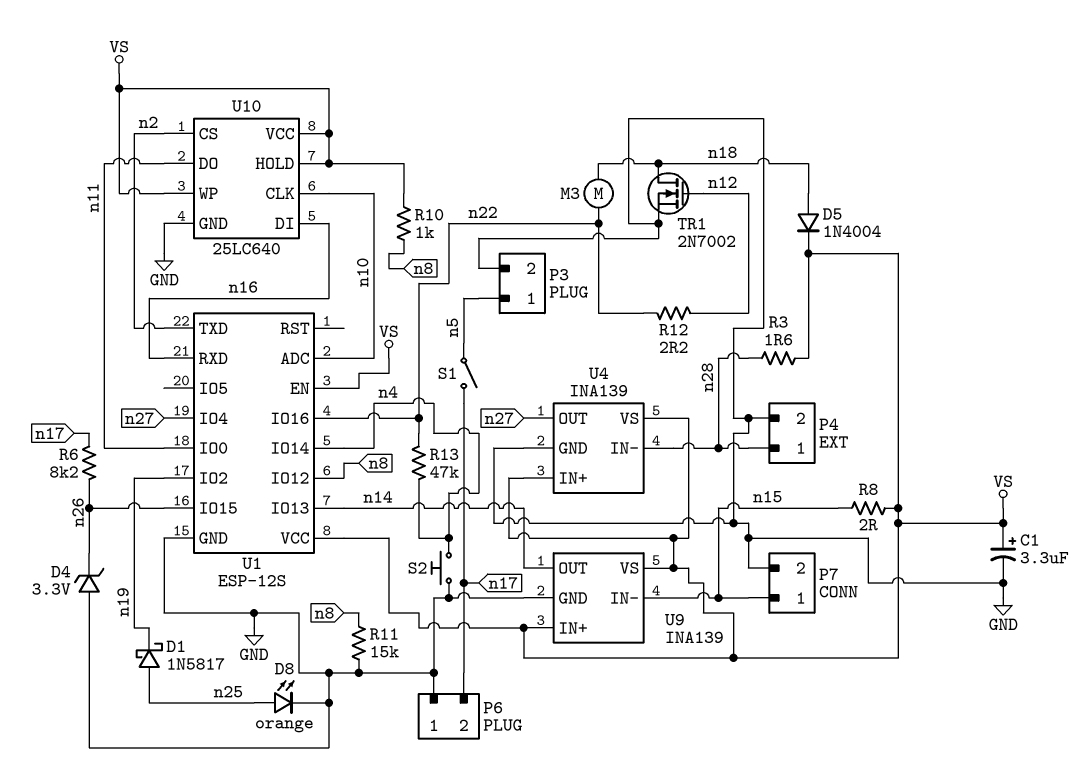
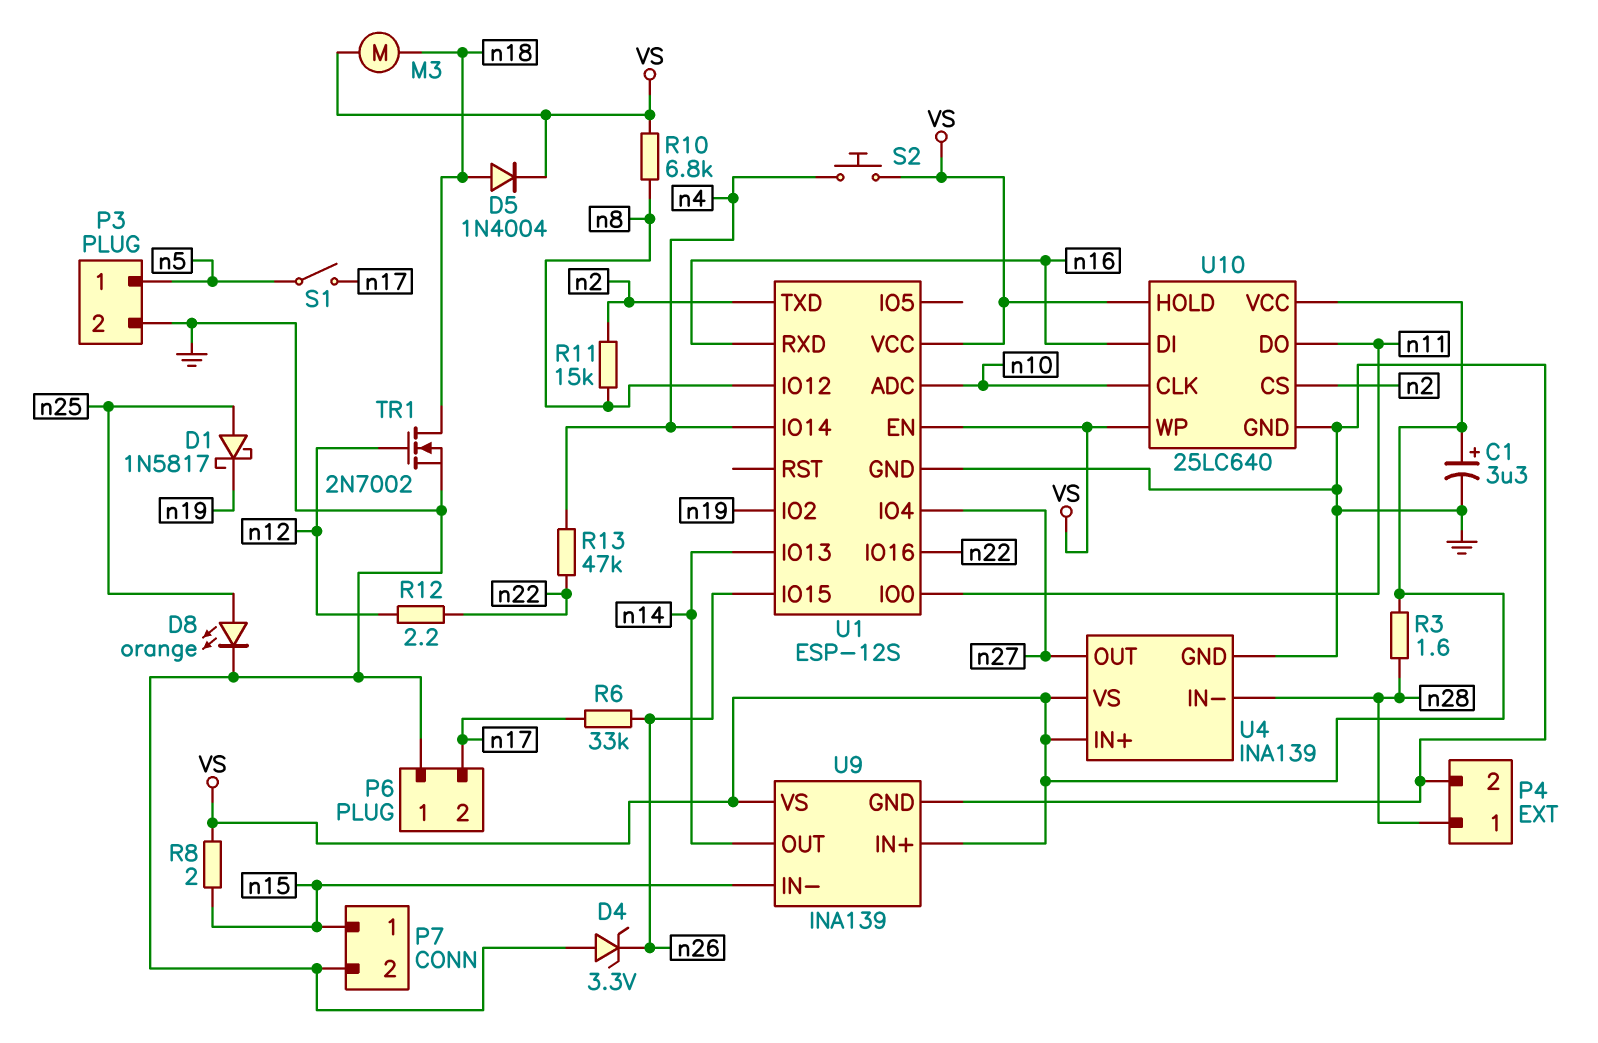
M3: motor (n18, n22) -> motor (VS, n18)
R6: 8.2k (n17, n26) -> 33k (n17, n26)
R10: 1k (VS, n8) -> 6.8k (VS, n8)
R11: 15k (GND, n8) -> 15k (n2, n8)
S2: button (GND, n4) -> button (VS, n4)

